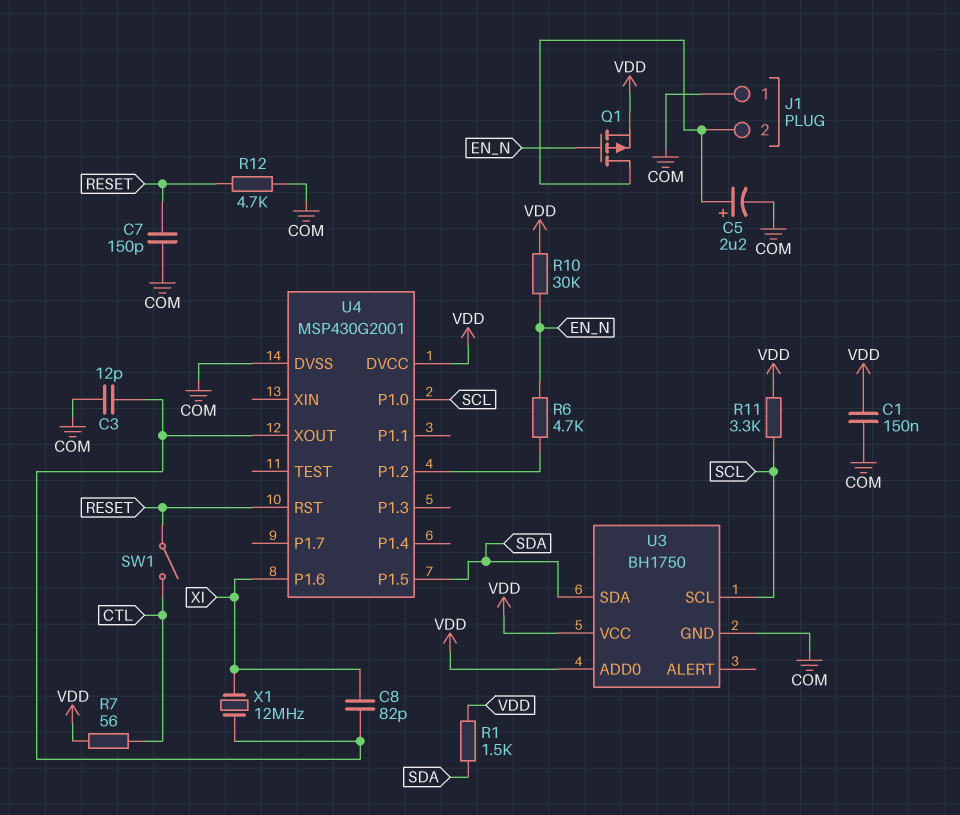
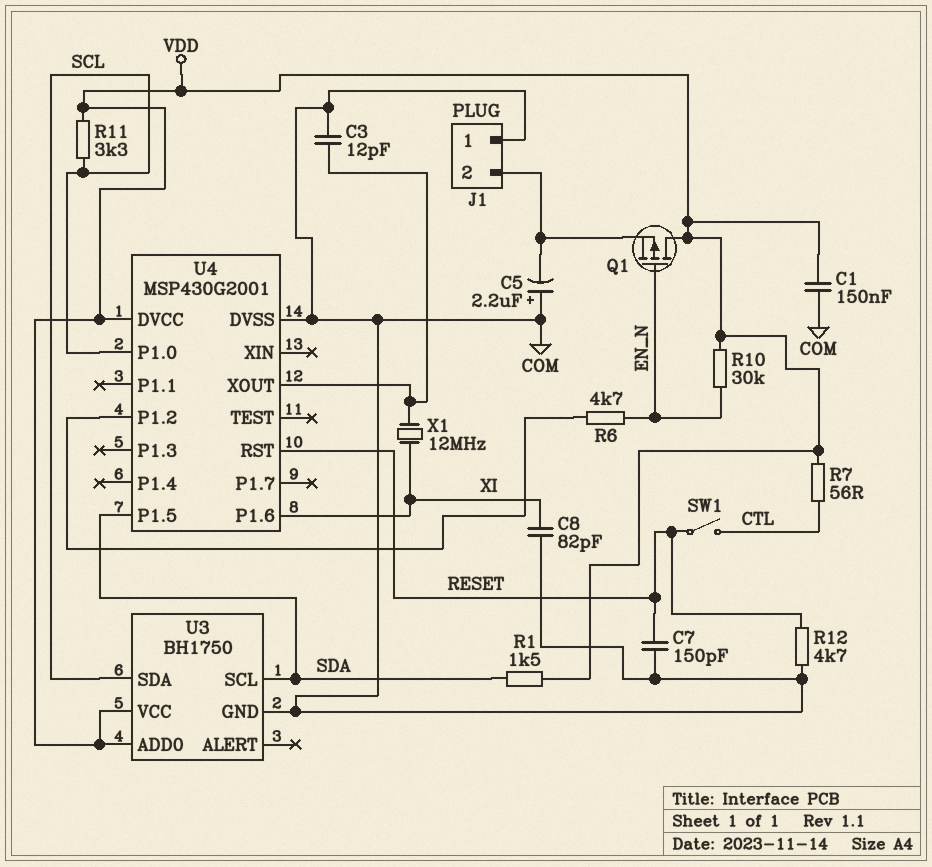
C5: 2.2uF (plus J1/2, minus COM) -> 2.2uF (plus COM, minus J1/2)
C8: 82pF (U4/XOUT, XI) -> 82pF (COM, XI)
Q1: PMOS (G EN_N, D J1/2, S VDD) -> PMOS (G EN_N, D VDD, S J1/2)
U3 pin SCL: SCL -> SDA
U3 pin SDA: SDA -> SCL

